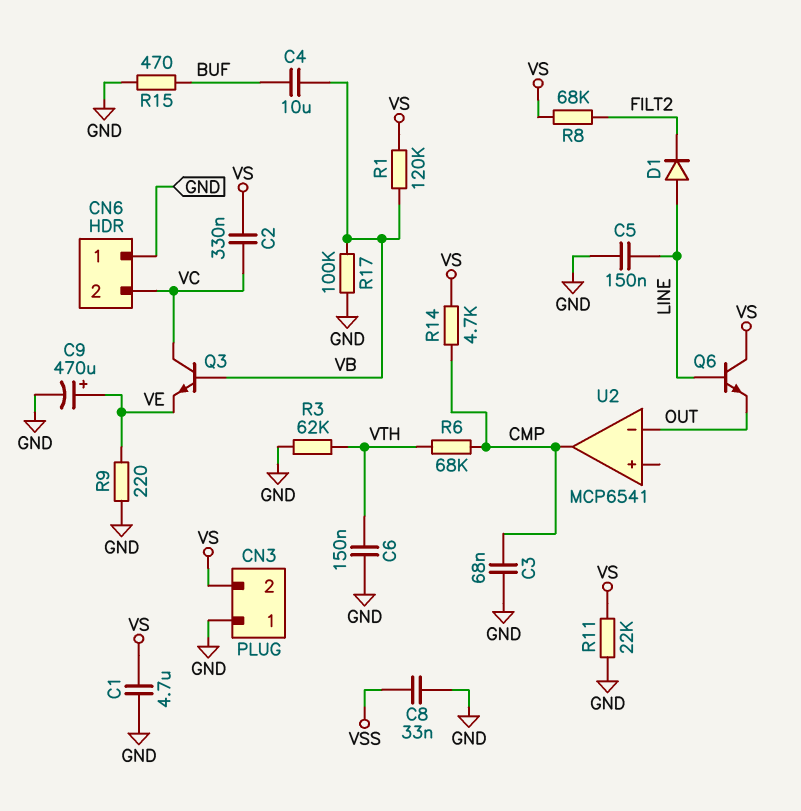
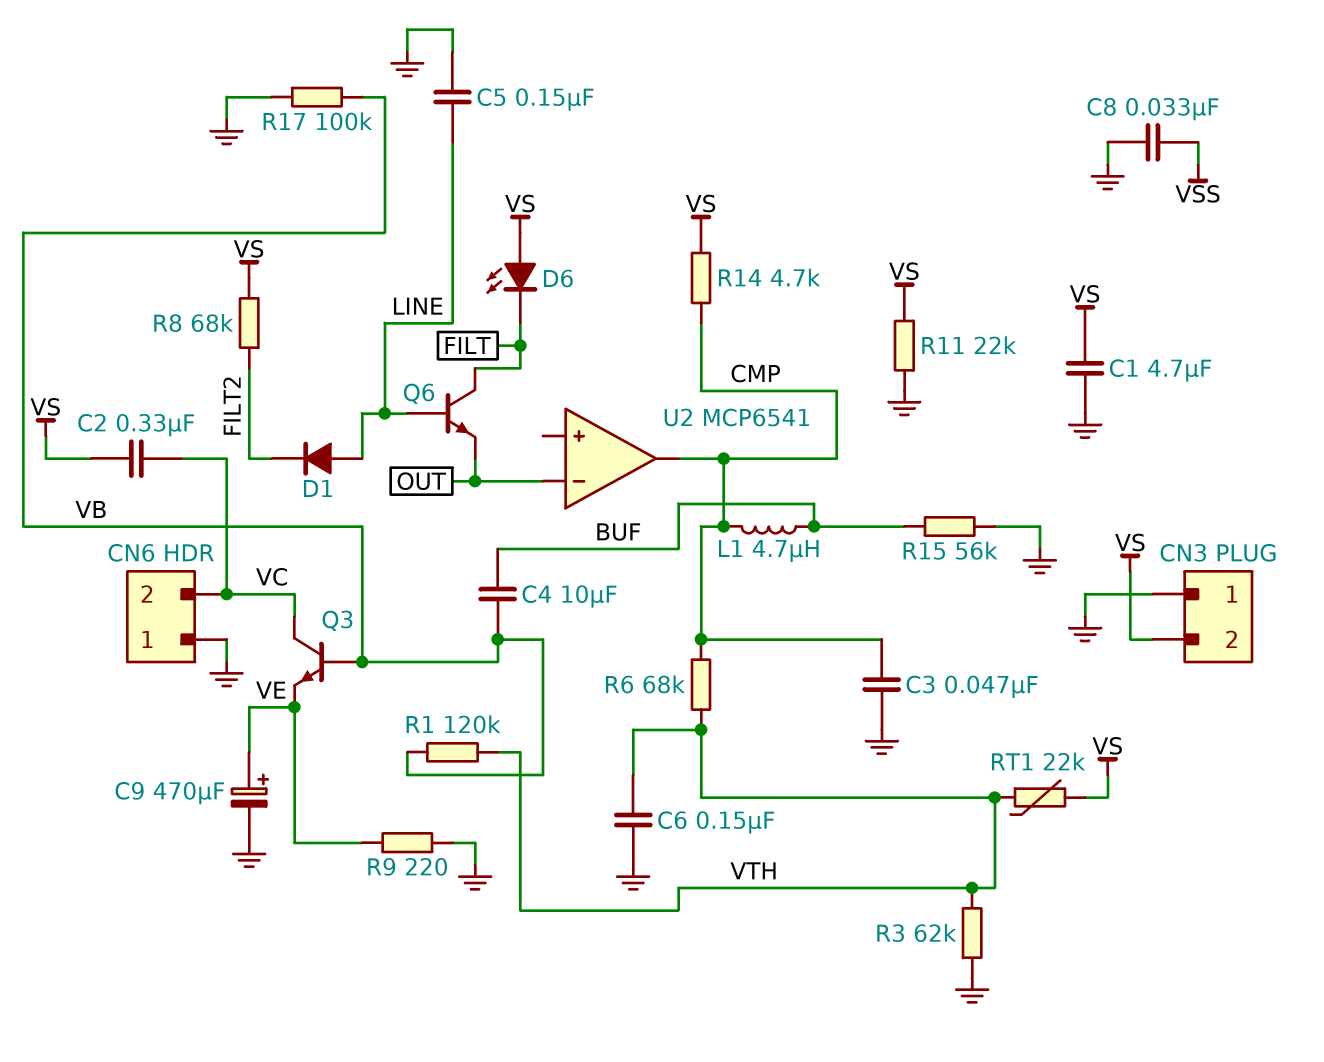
C3: 68nF (CMP, GND) -> 47nF (CMP, GND)
D6: none -> LED (A VS, K FILT)
L1: none -> 4.7uH (BUF, CMP)
Q6: NPN (B LINE, C VS, E OUT) -> NPN (B LINE, C FILT, E OUT)
R1: 120k (VB, VS) -> 120k (VB, VTH)
R15: 470 (BUF, GND) -> 56k (BUF, GND)
RT1: none -> 22k (VS, VTH)

